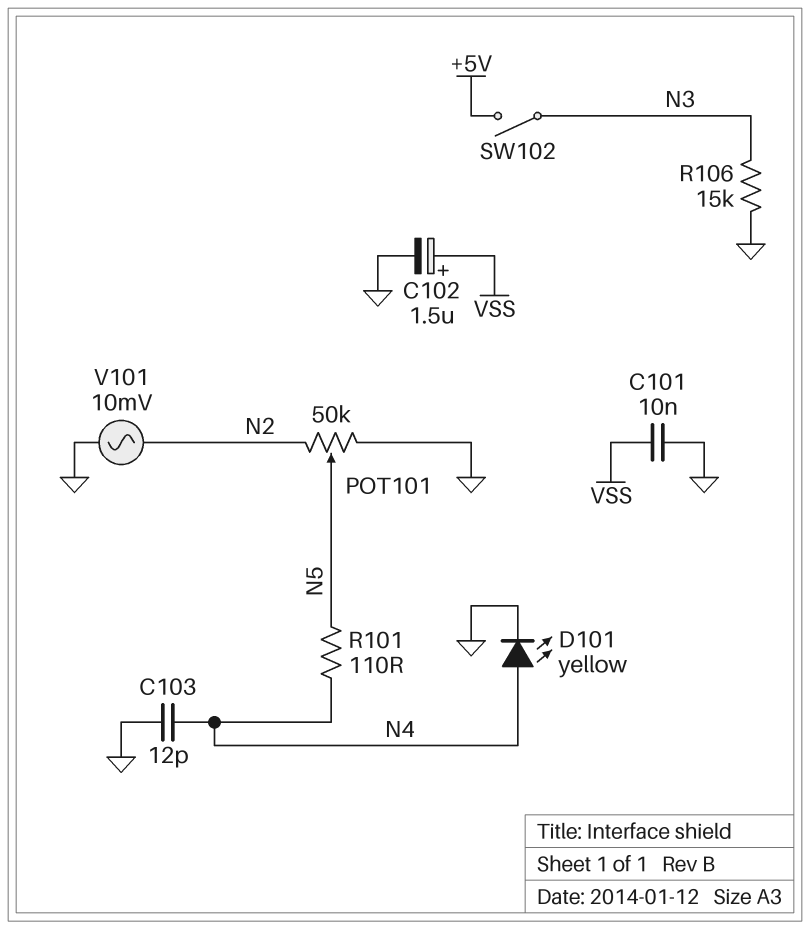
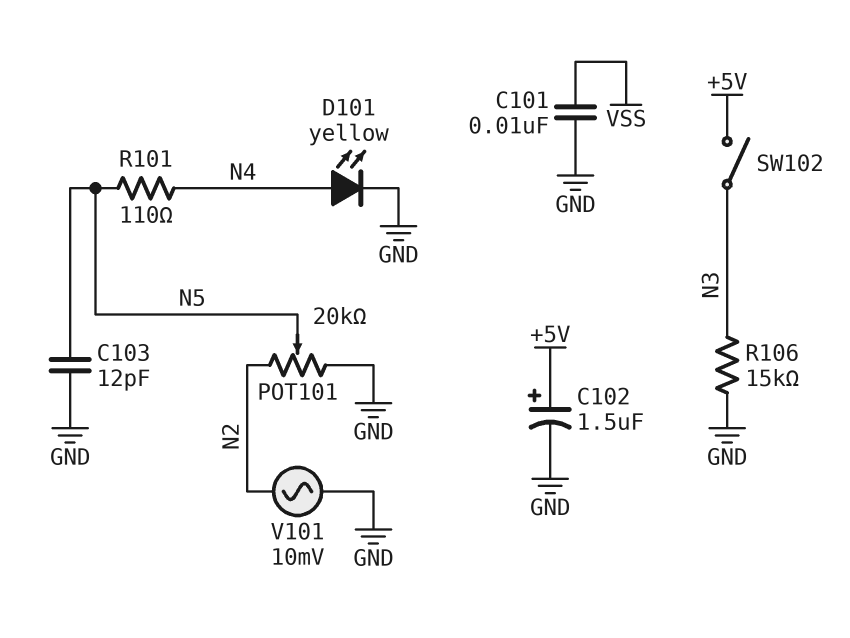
C102: 1.5uF (plus VSS, minus GND) -> 1.5uF (plus +5V, minus GND)
C103: 12pF (GND, N4) -> 12pF (GND, N5)
POT101: 50k (GND, N2, wiper N5) -> 20k (GND, N2, wiper N5)

